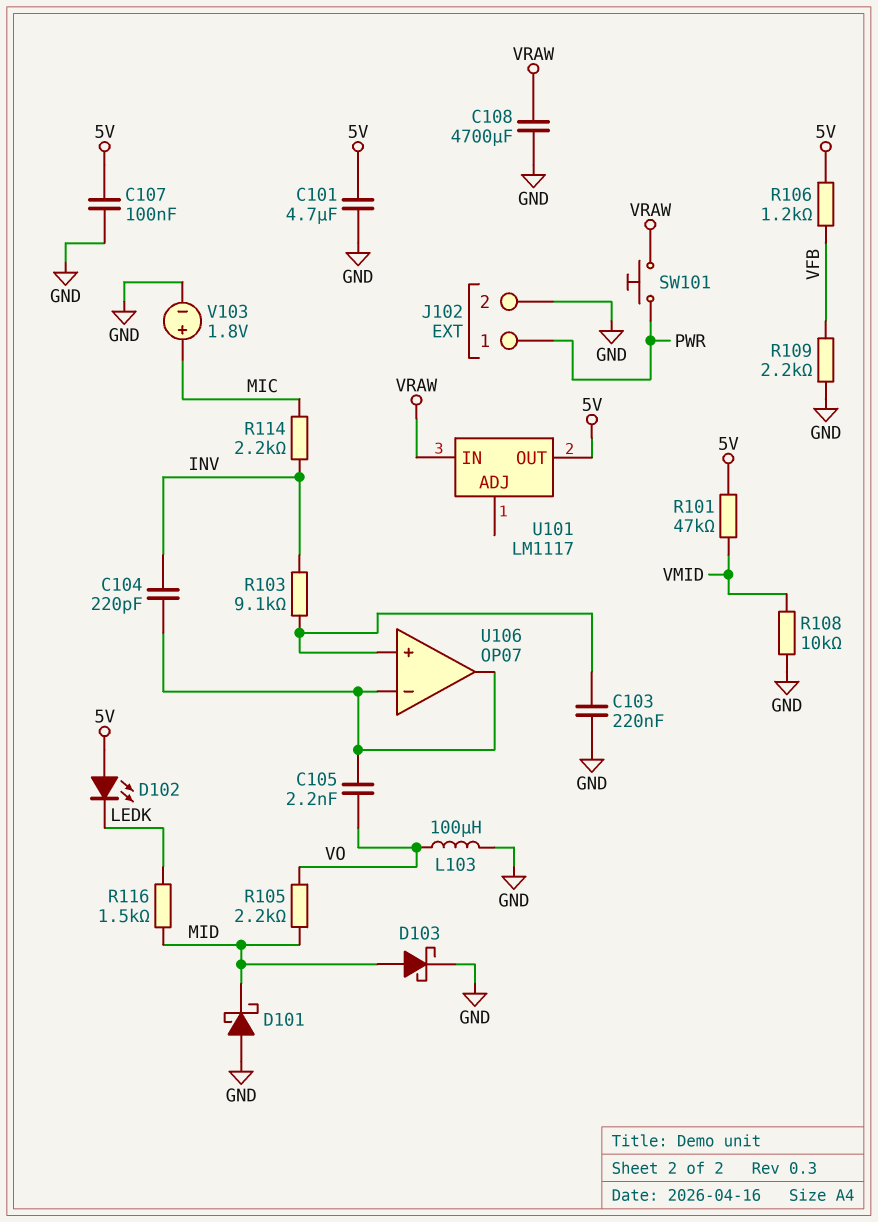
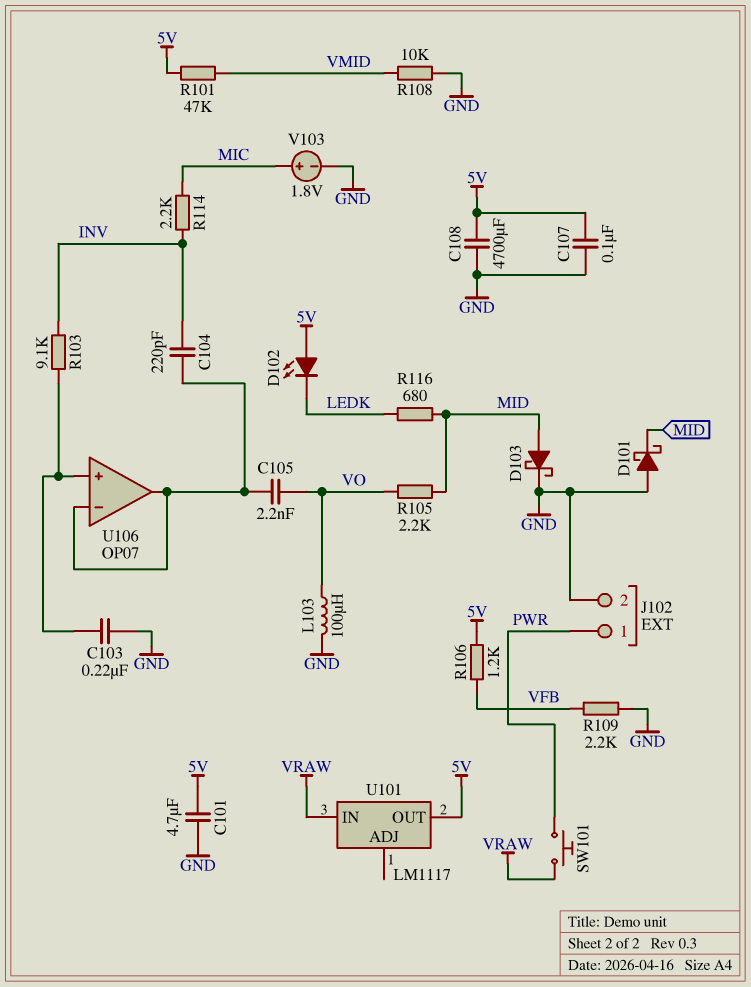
C108: 4700uF (GND, VRAW) -> 4700uF (5V, GND)
R116: 1.5k (LEDK, MID) -> 680 (LEDK, MID)

